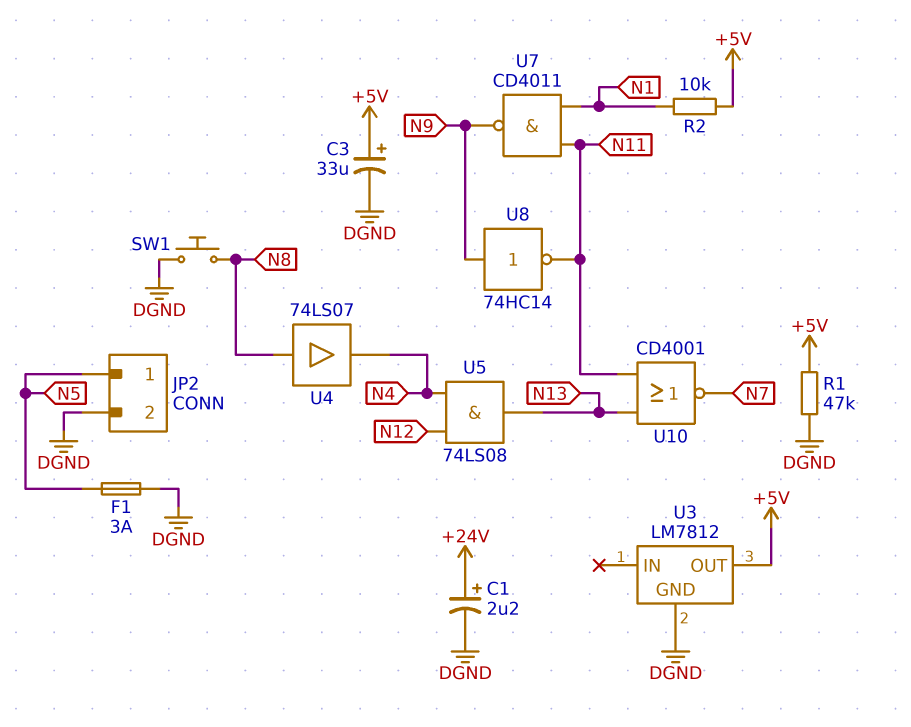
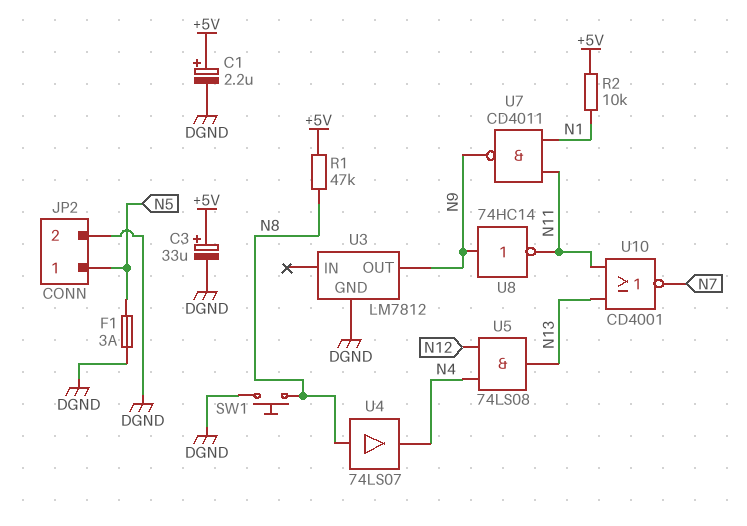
C1: 2.2uF (plus +24V, minus DGND) -> 2.2uF (plus +5V, minus DGND)
R1: 47k (+5V, DGND) -> 47k (+5V, N8)
U3 pin OUT: +5V -> N9

